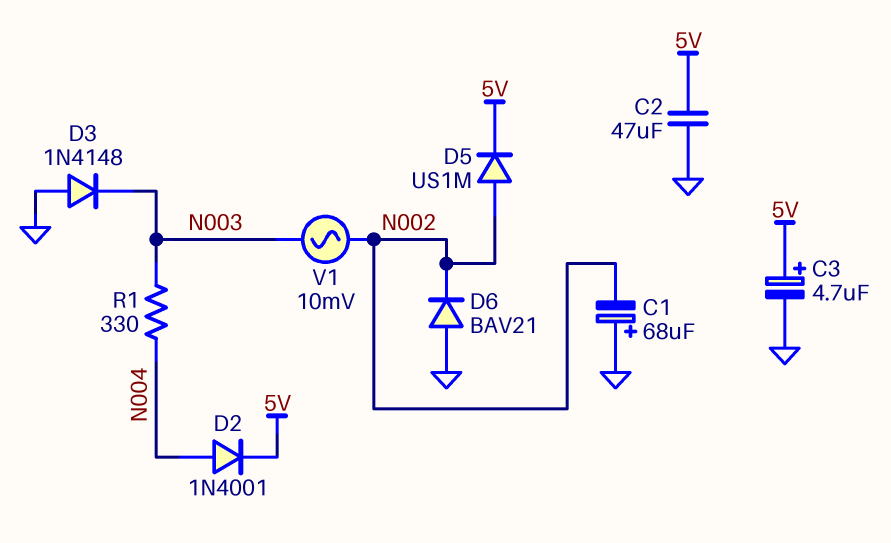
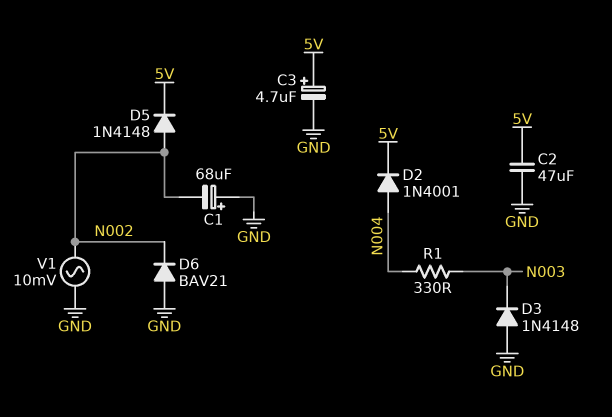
D5: diode US1M (A N002, K 5V) -> diode 1N4148 (A N002, K 5V)
V1: AC 10mV (N002, N003) -> AC 10mV (GND, N002)

